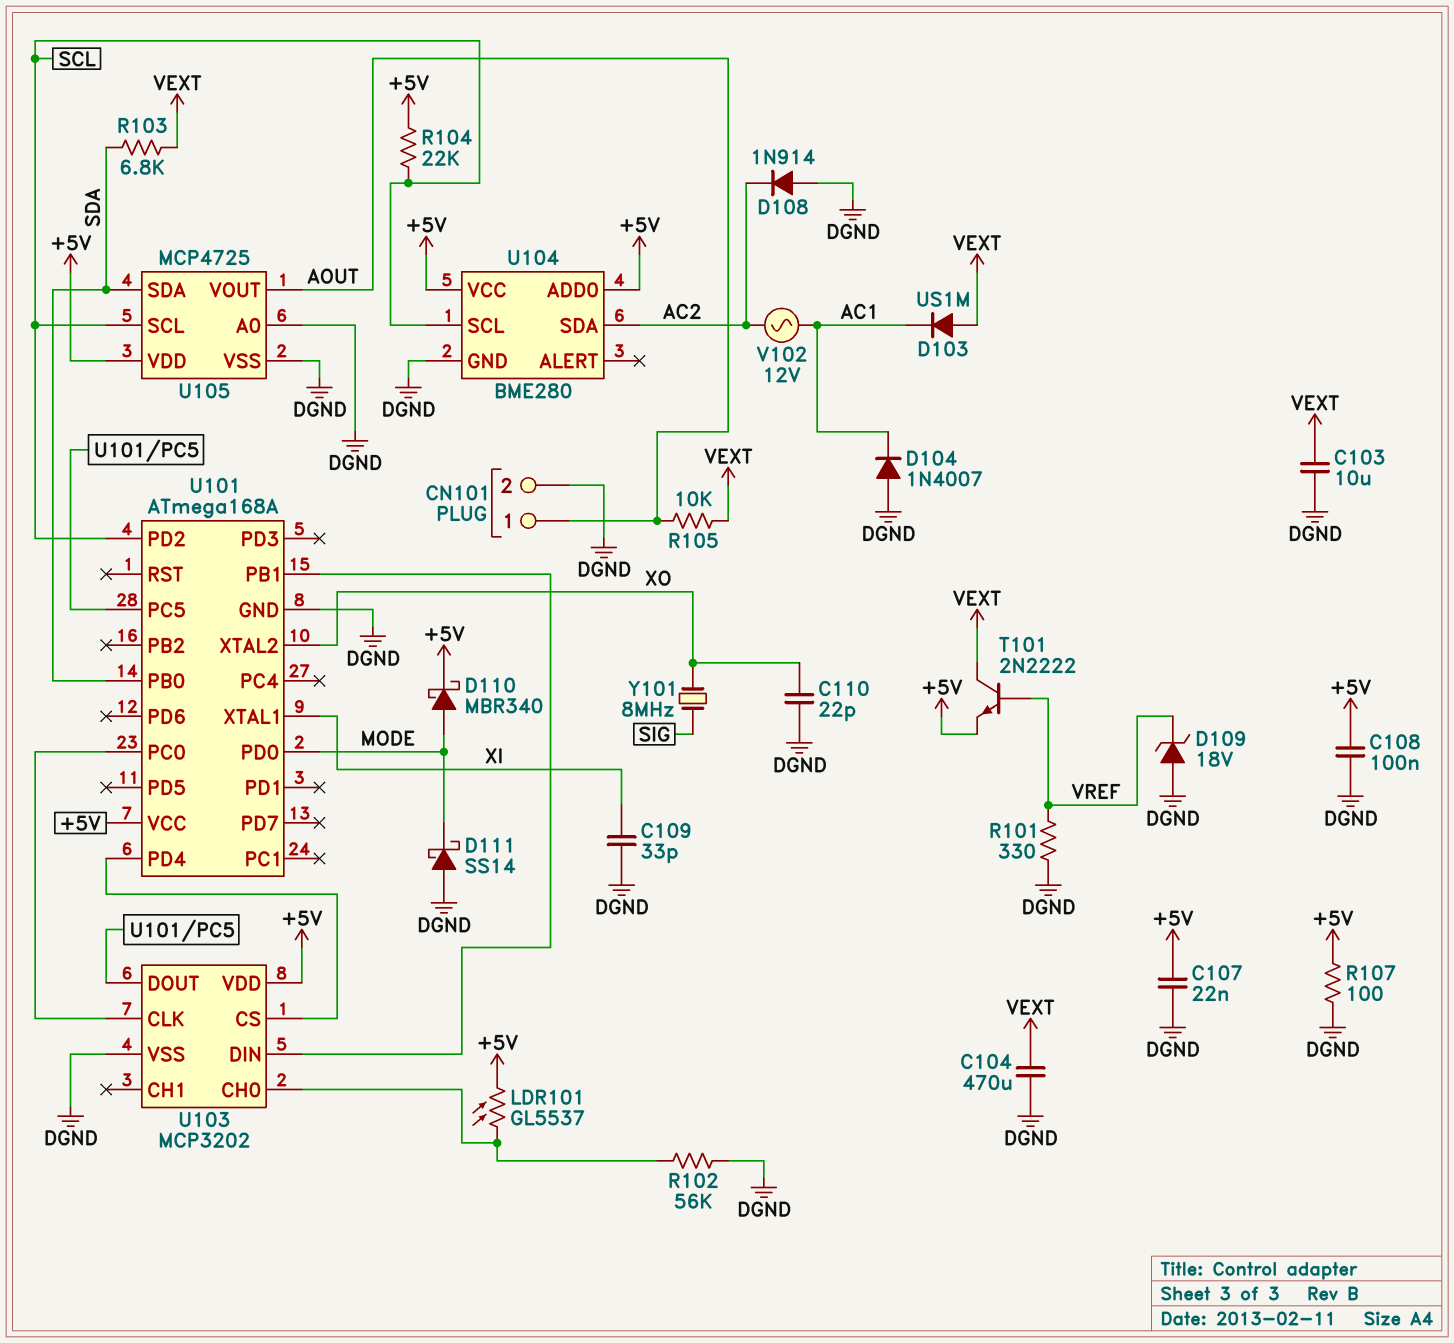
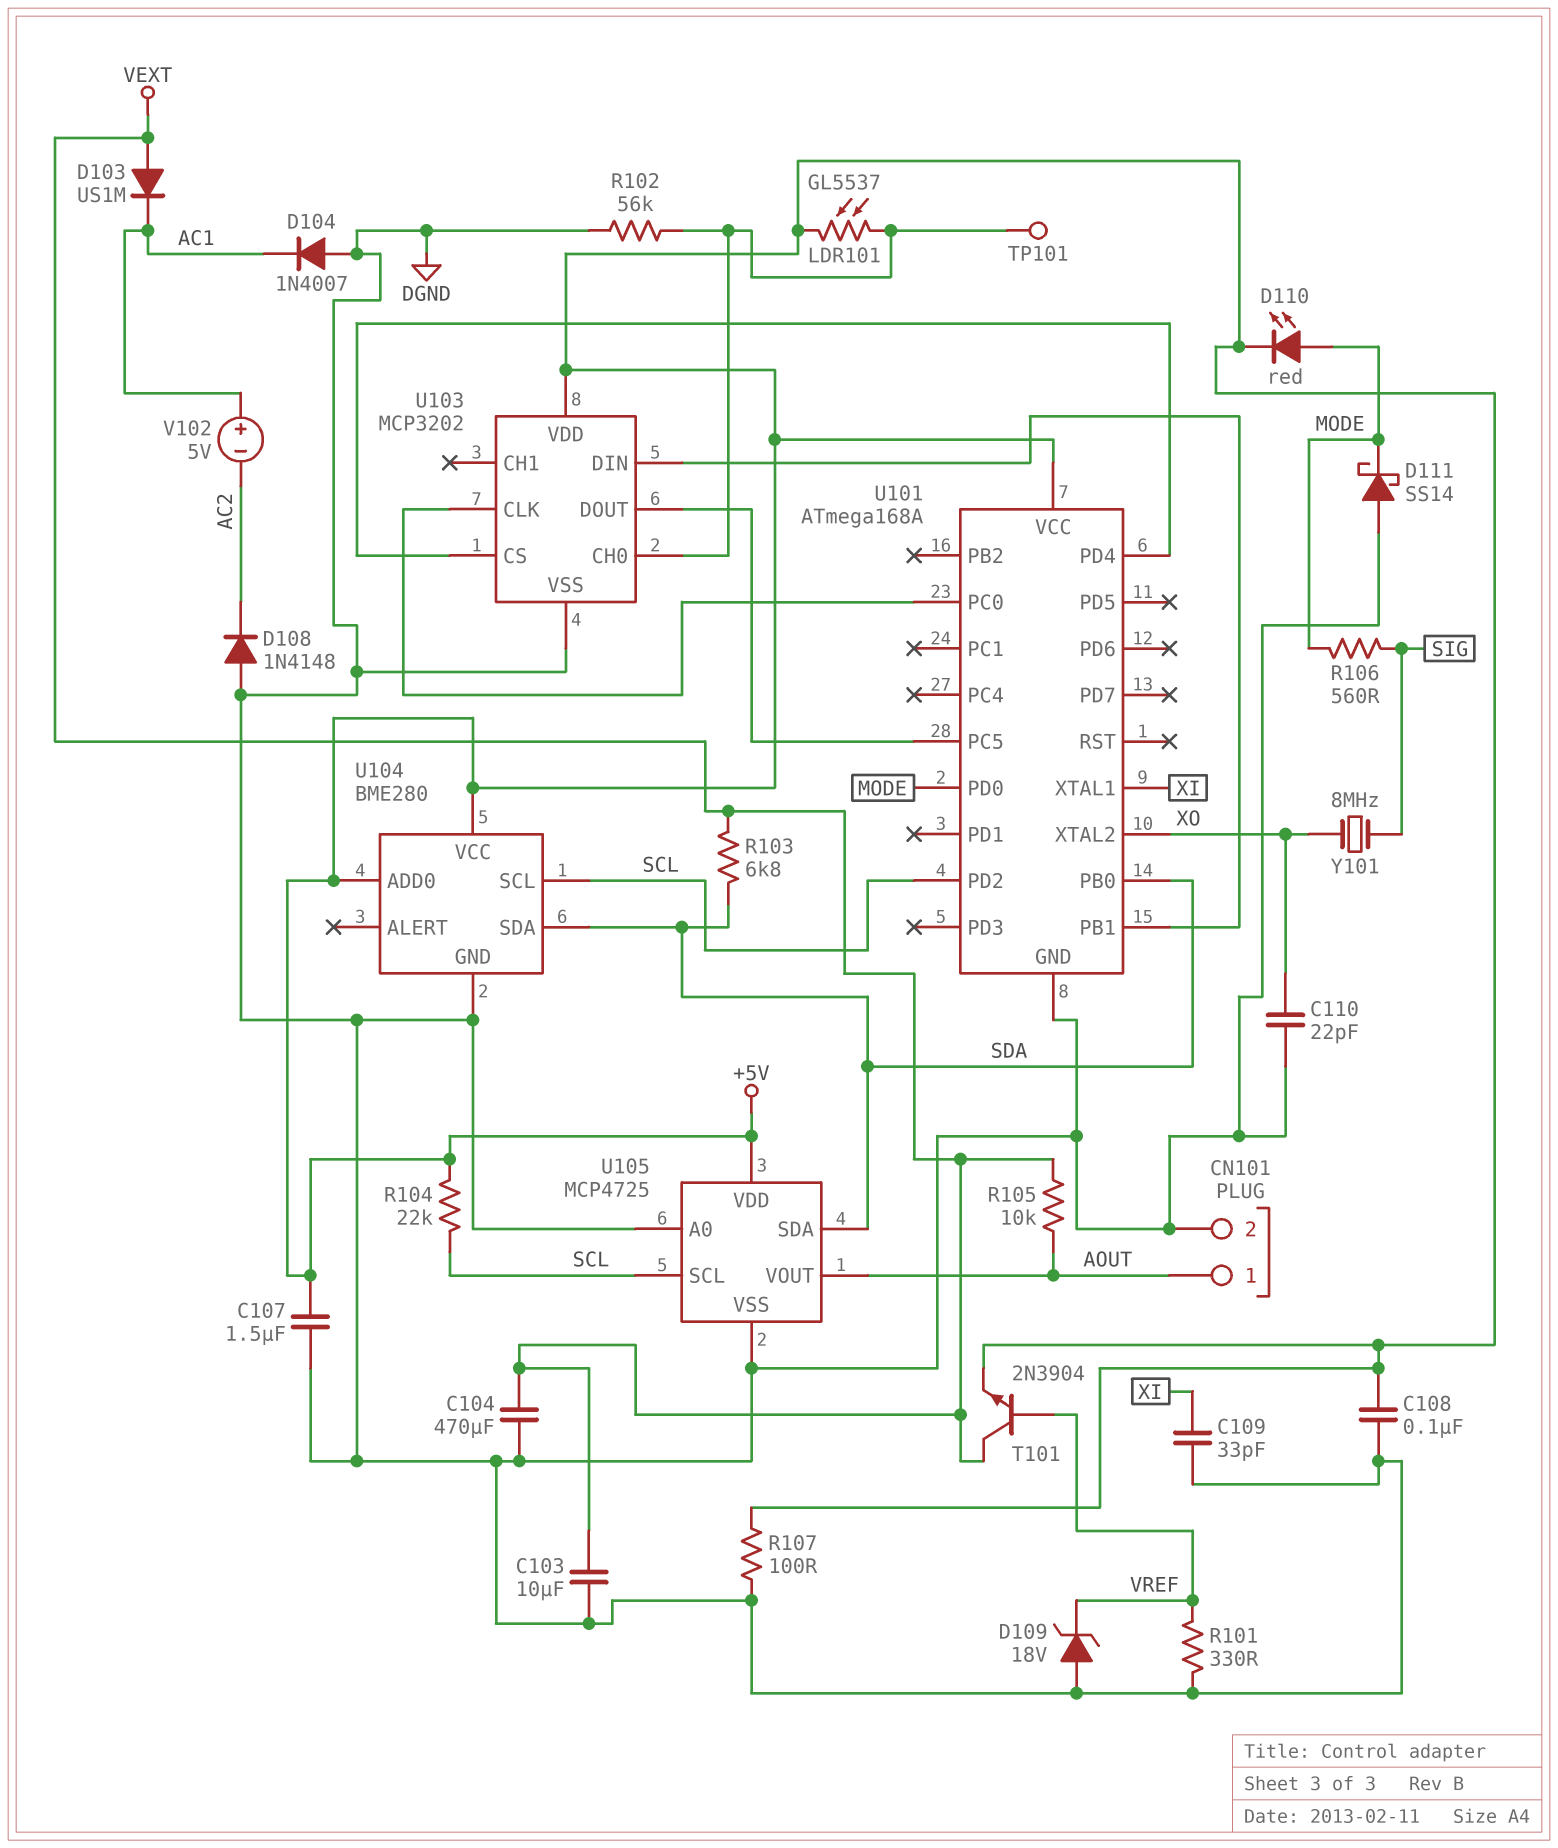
C107: 22nF (+5V, DGND) -> 1.5uF (+5V, DGND)
D108: diode 1N914 (A DGND, K AC2) -> diode 1N4148 (A DGND, K AC2)
D110: schottky MBR340 (A MODE, K +5V) -> LED red (A MODE, K +5V)
R106: none -> 560 (MODE, SIG)
T101: NPN 2N2222 (B VREF, C VEXT, E +5V) -> NPN 2N3904 (B VREF, C VEXT, E +5V)
TP101: none -> test point (U103/CH0)
U104 pin SDA: AC2 -> SDA
V102: AC 12V (AC1, AC2) -> 5V (plus AC1, minus AC2)

